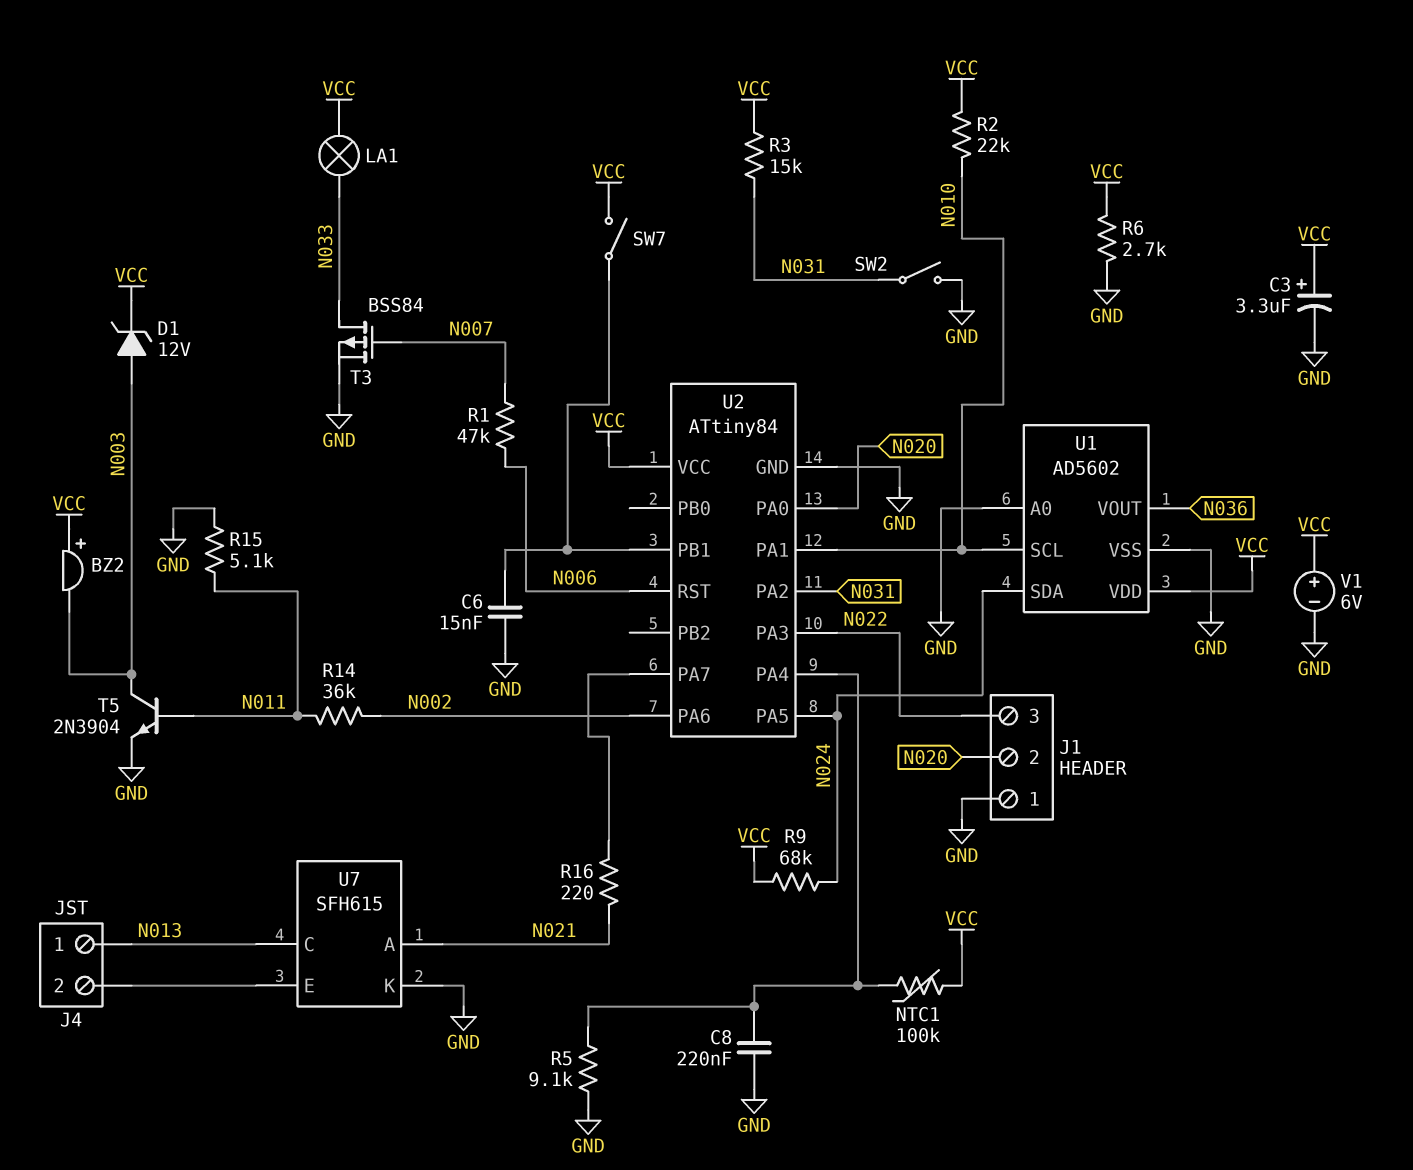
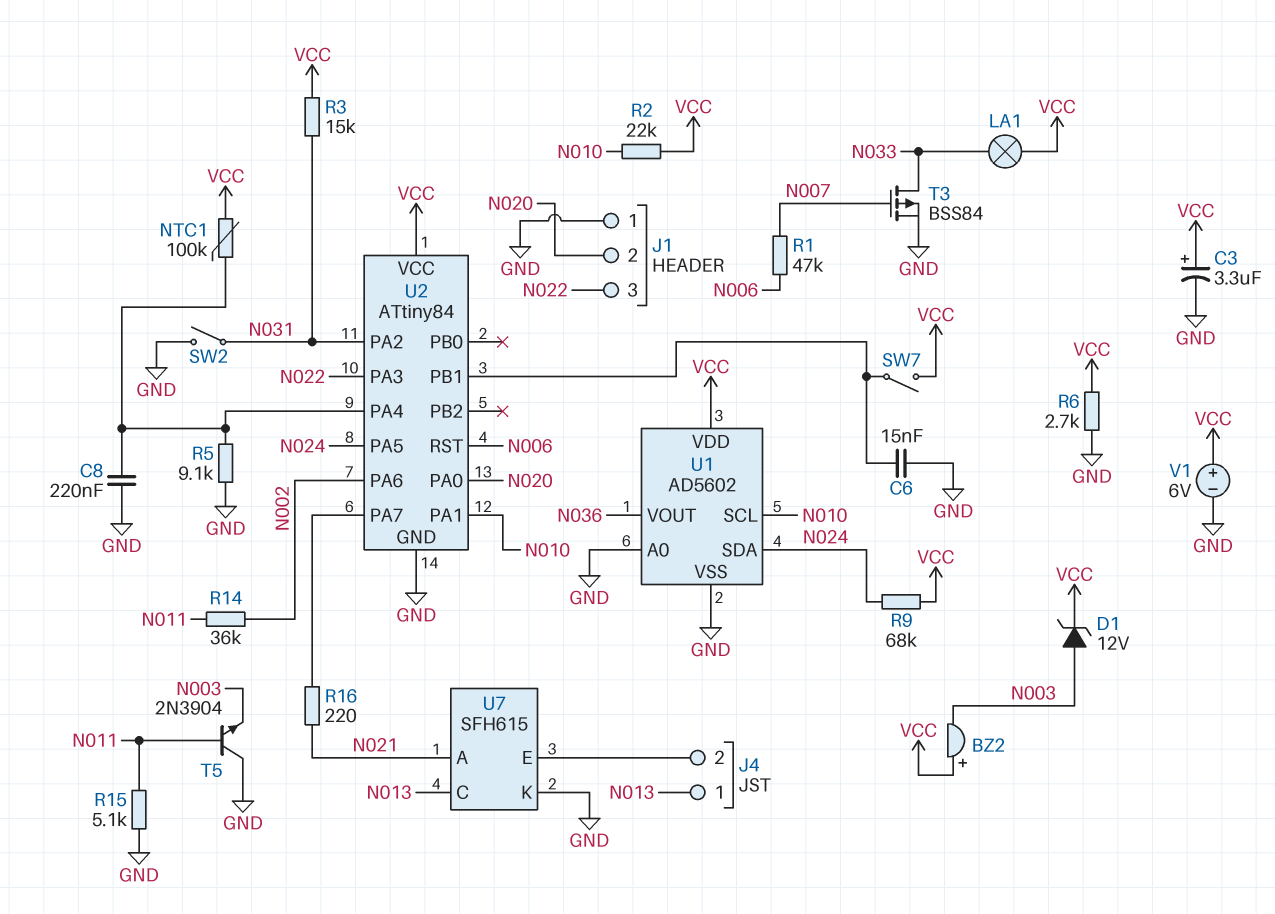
T5: NPN 2N3904 (B N011, C N003, E GND) -> NPN 2N3904 (B N011, C GND, E N003)

